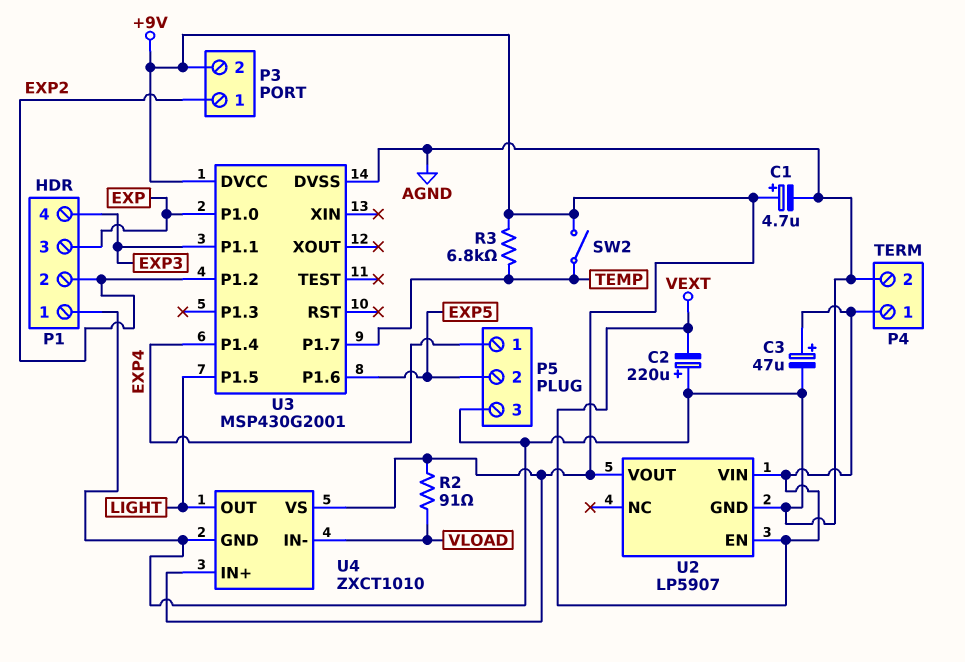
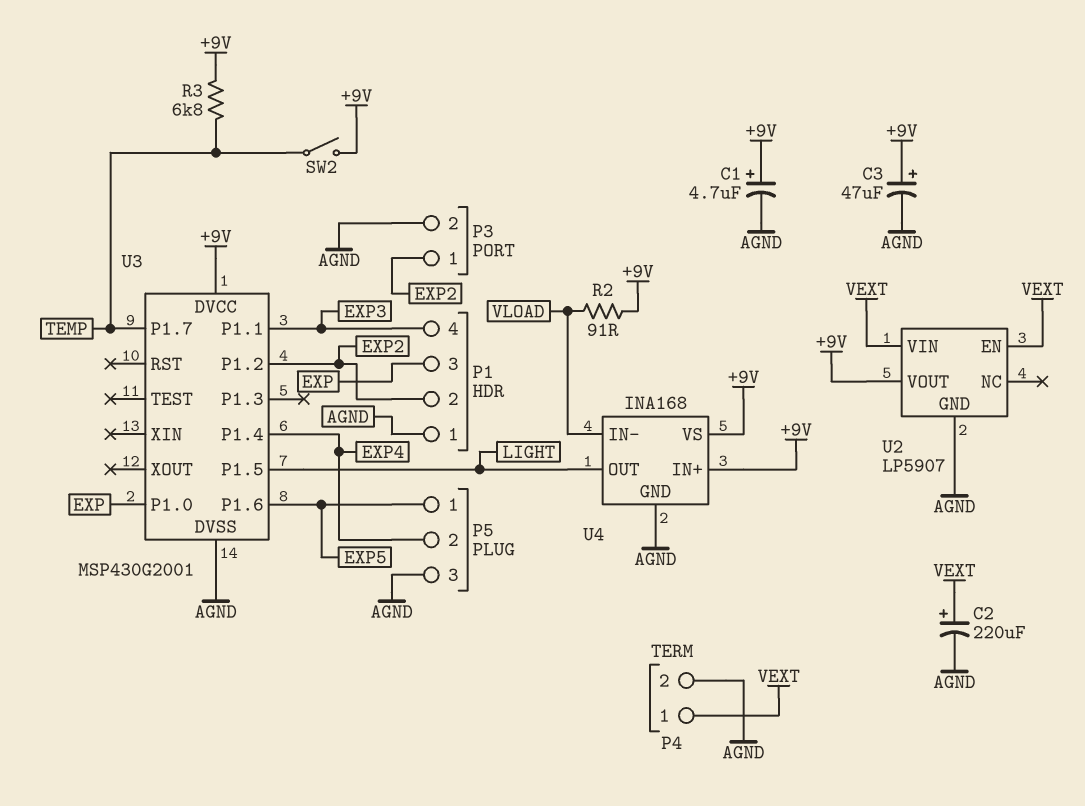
C2: 220uF (plus AGND, minus VEXT) -> 220uF (plus VEXT, minus AGND)
C3: 47uF (plus VEXT, minus AGND) -> 47uF (plus +9V, minus AGND)
P3 pin 2: +9V -> AGND
P5 pin 1: EXP4 -> EXP5
P5 pin 2: EXP5 -> EXP4
U4: ZXCT1010 -> INA168

